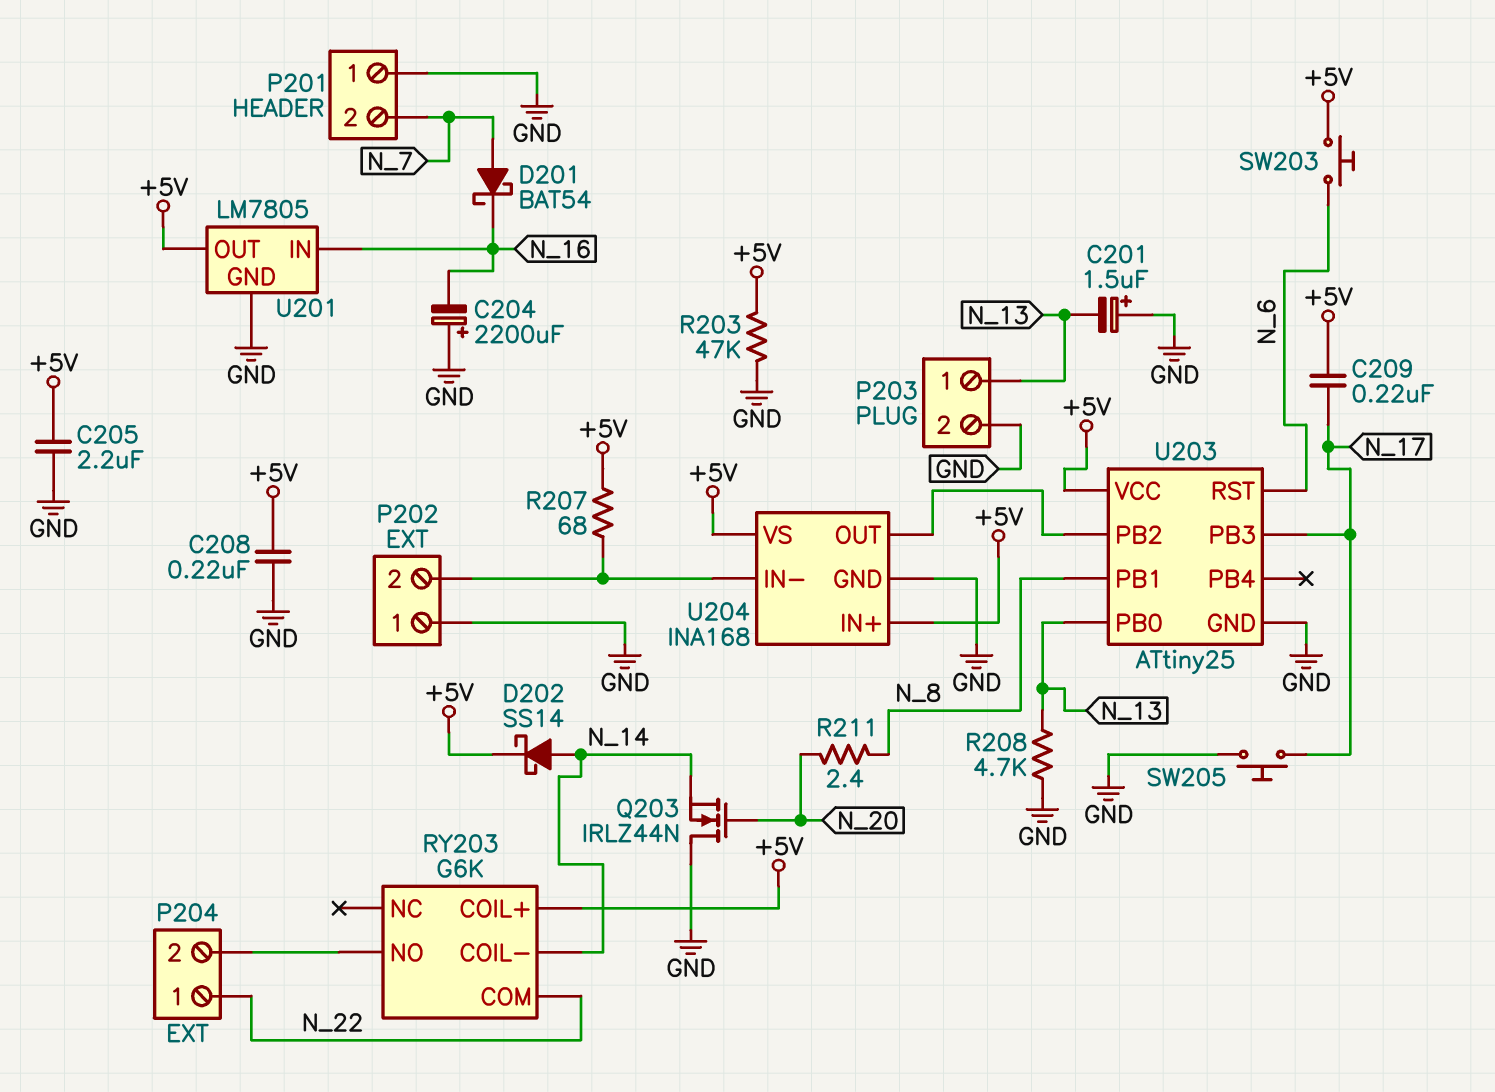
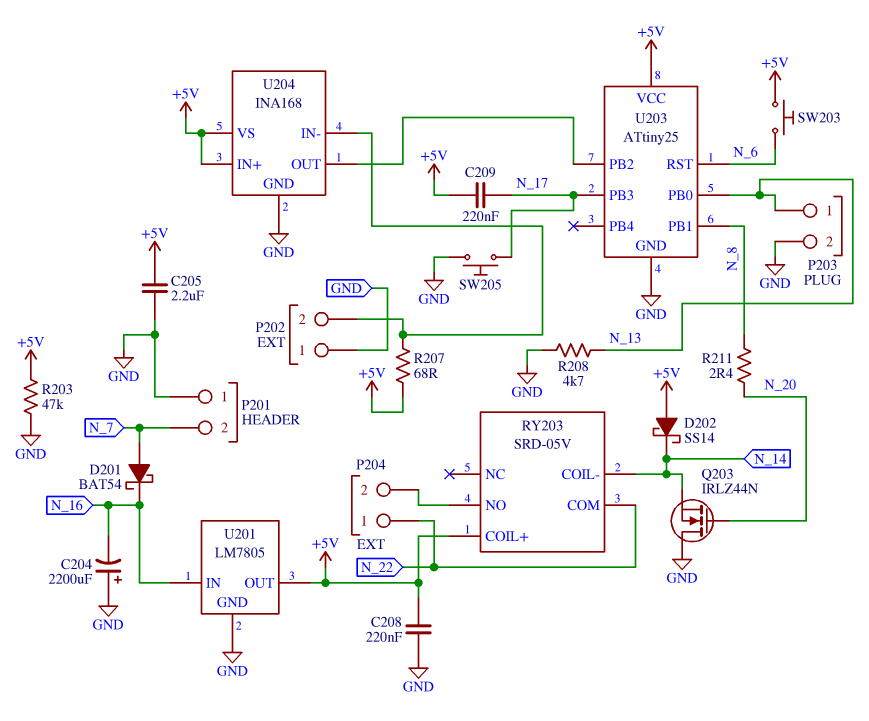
C201: 1.5uF (plus GND, minus N_13) -> none
D202: schottky SS14 (A N_14, K +5V) -> schottky SS14 (A +5V, K N_14)
RY203: G6K -> SRD-05V

